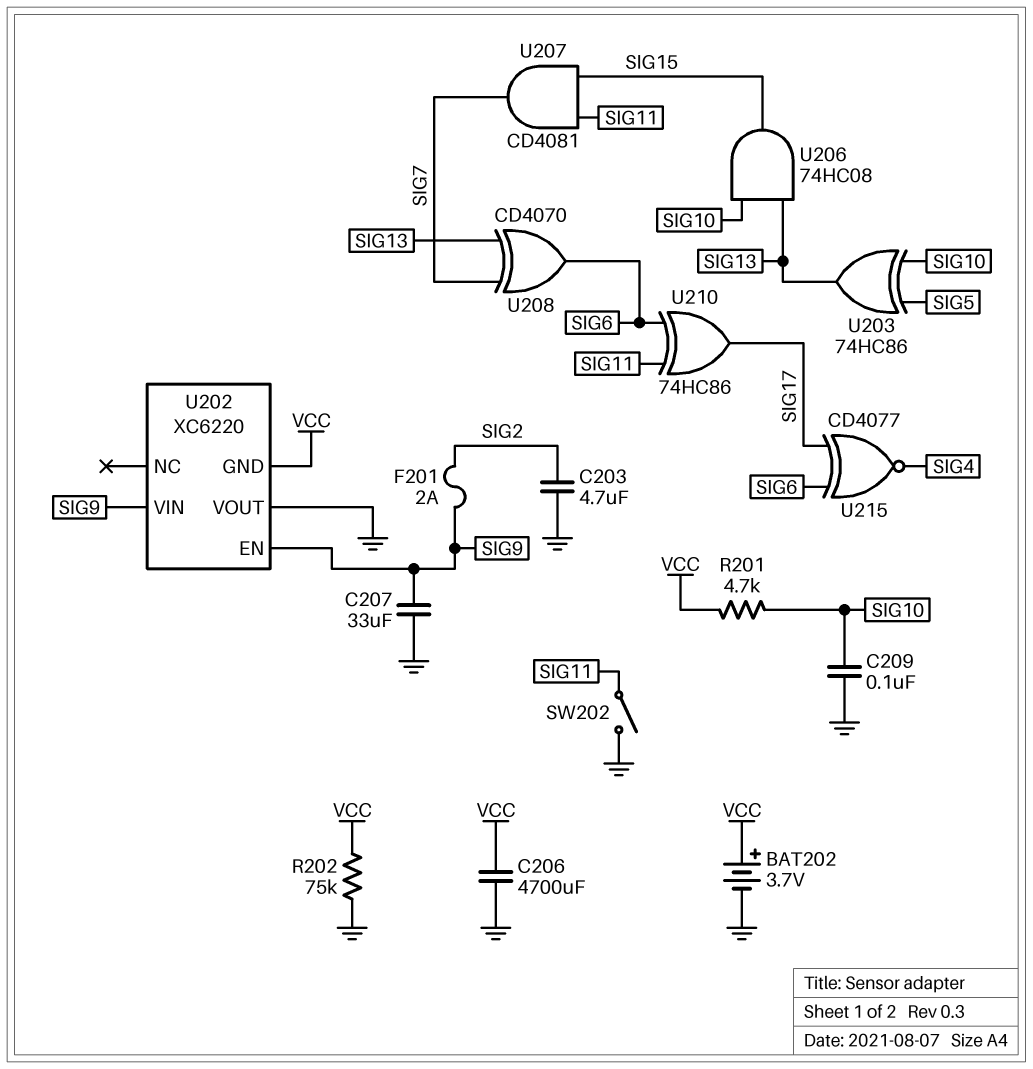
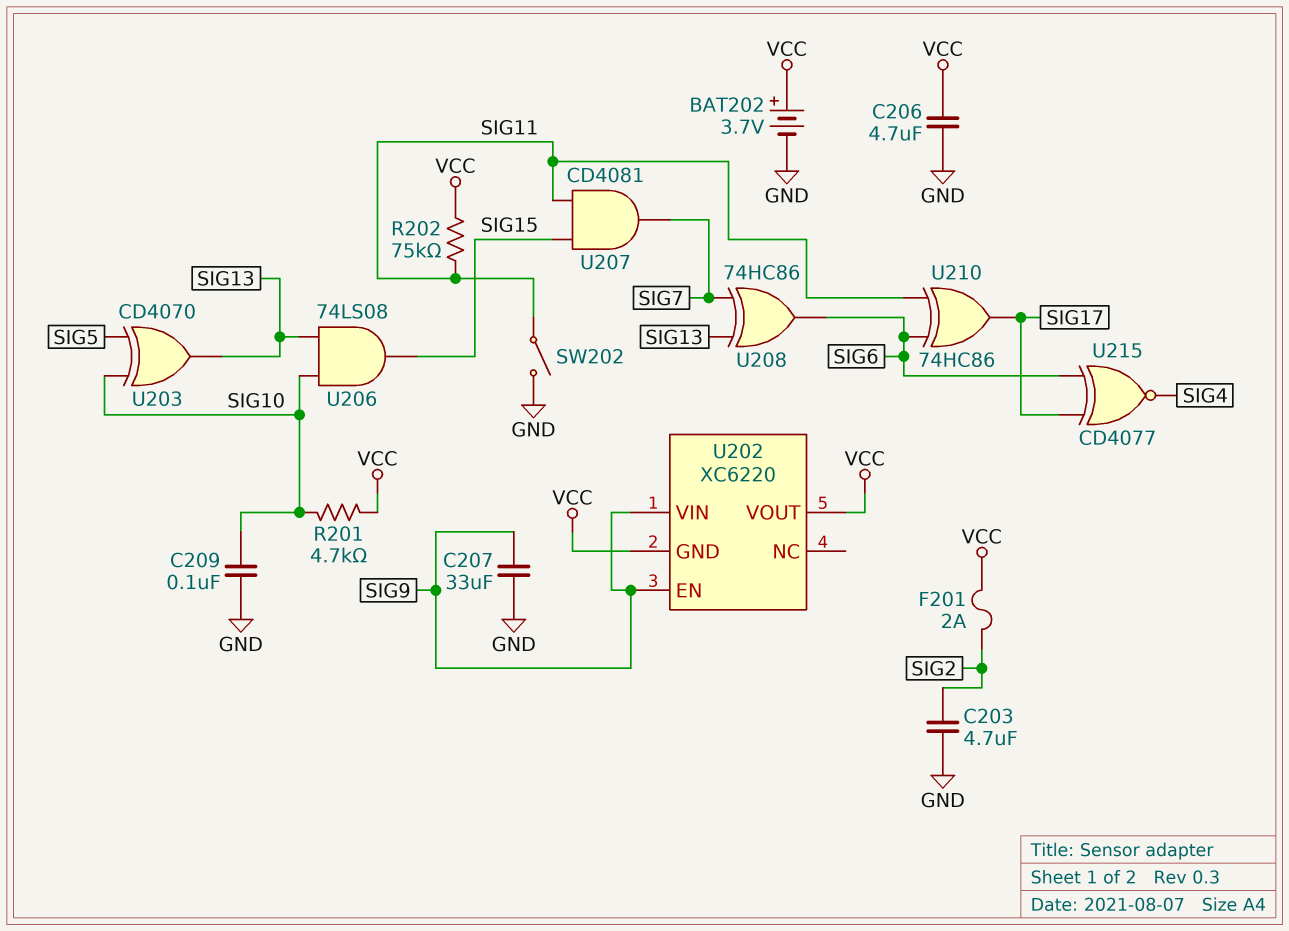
C206: 4700uF (GND, VCC) -> 4.7uF (GND, VCC)
F201: 2A (SIG2, SIG9) -> 2A (SIG2, VCC)
R202: 75k (GND, VCC) -> 75k (SIG11, VCC)
U202 pin VOUT: GND -> VCC
U203: XOR 74HC86 (in SIG5, in SIG10, out SIG13) -> XOR CD4070 (in SIG5, in SIG10, out SIG13)
U206: AND 74HC08 (in SIG10, in SIG13, out SIG15) -> AND 74LS08 (in SIG10, in SIG13, out SIG15)
U208: XOR CD4070 (in SIG7, in SIG13, out SIG6) -> XOR 74HC86 (in SIG7, in SIG13, out SIG6)

